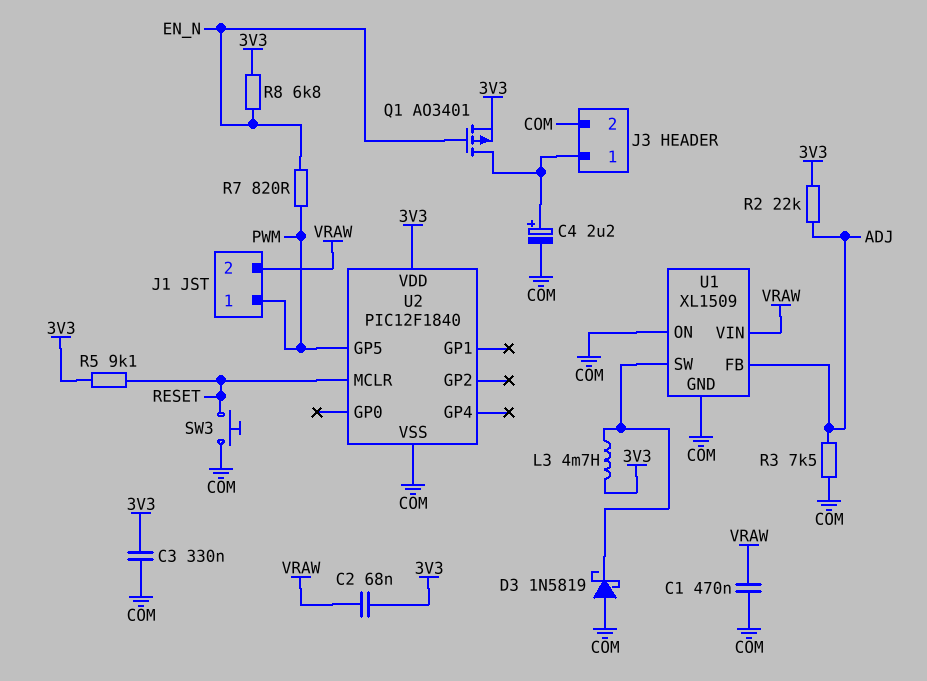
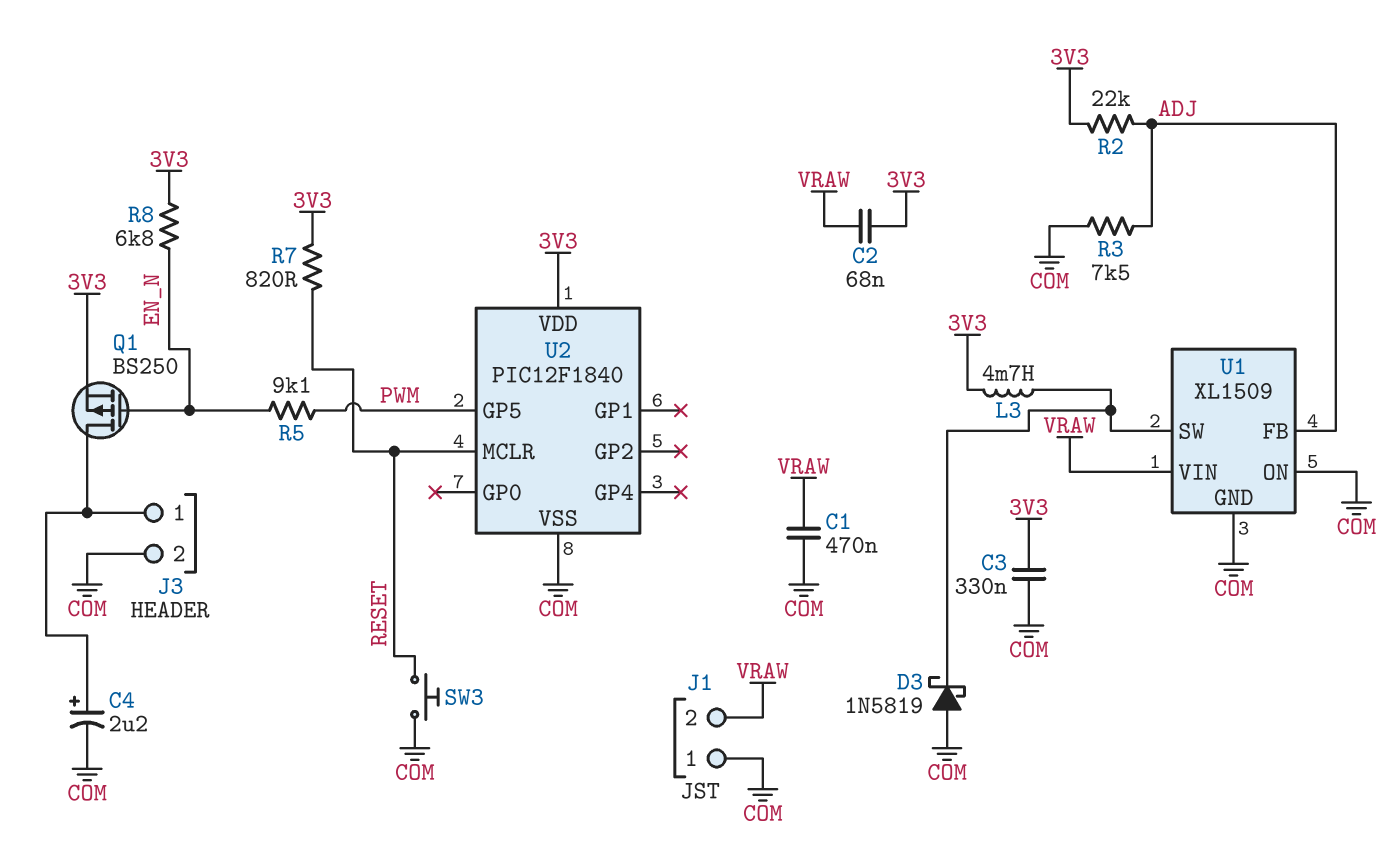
J1 pin 1: PWM -> COM
Q1: PMOS AO3401 (G EN_N, D J3/1, S 3V3) -> PMOS BS250 (G EN_N, D J3/1, S 3V3)
R5: 9.1k (3V3, RESET) -> 9.1k (EN_N, PWM)
R7: 820 (EN_N, PWM) -> 820 (3V3, RESET)

